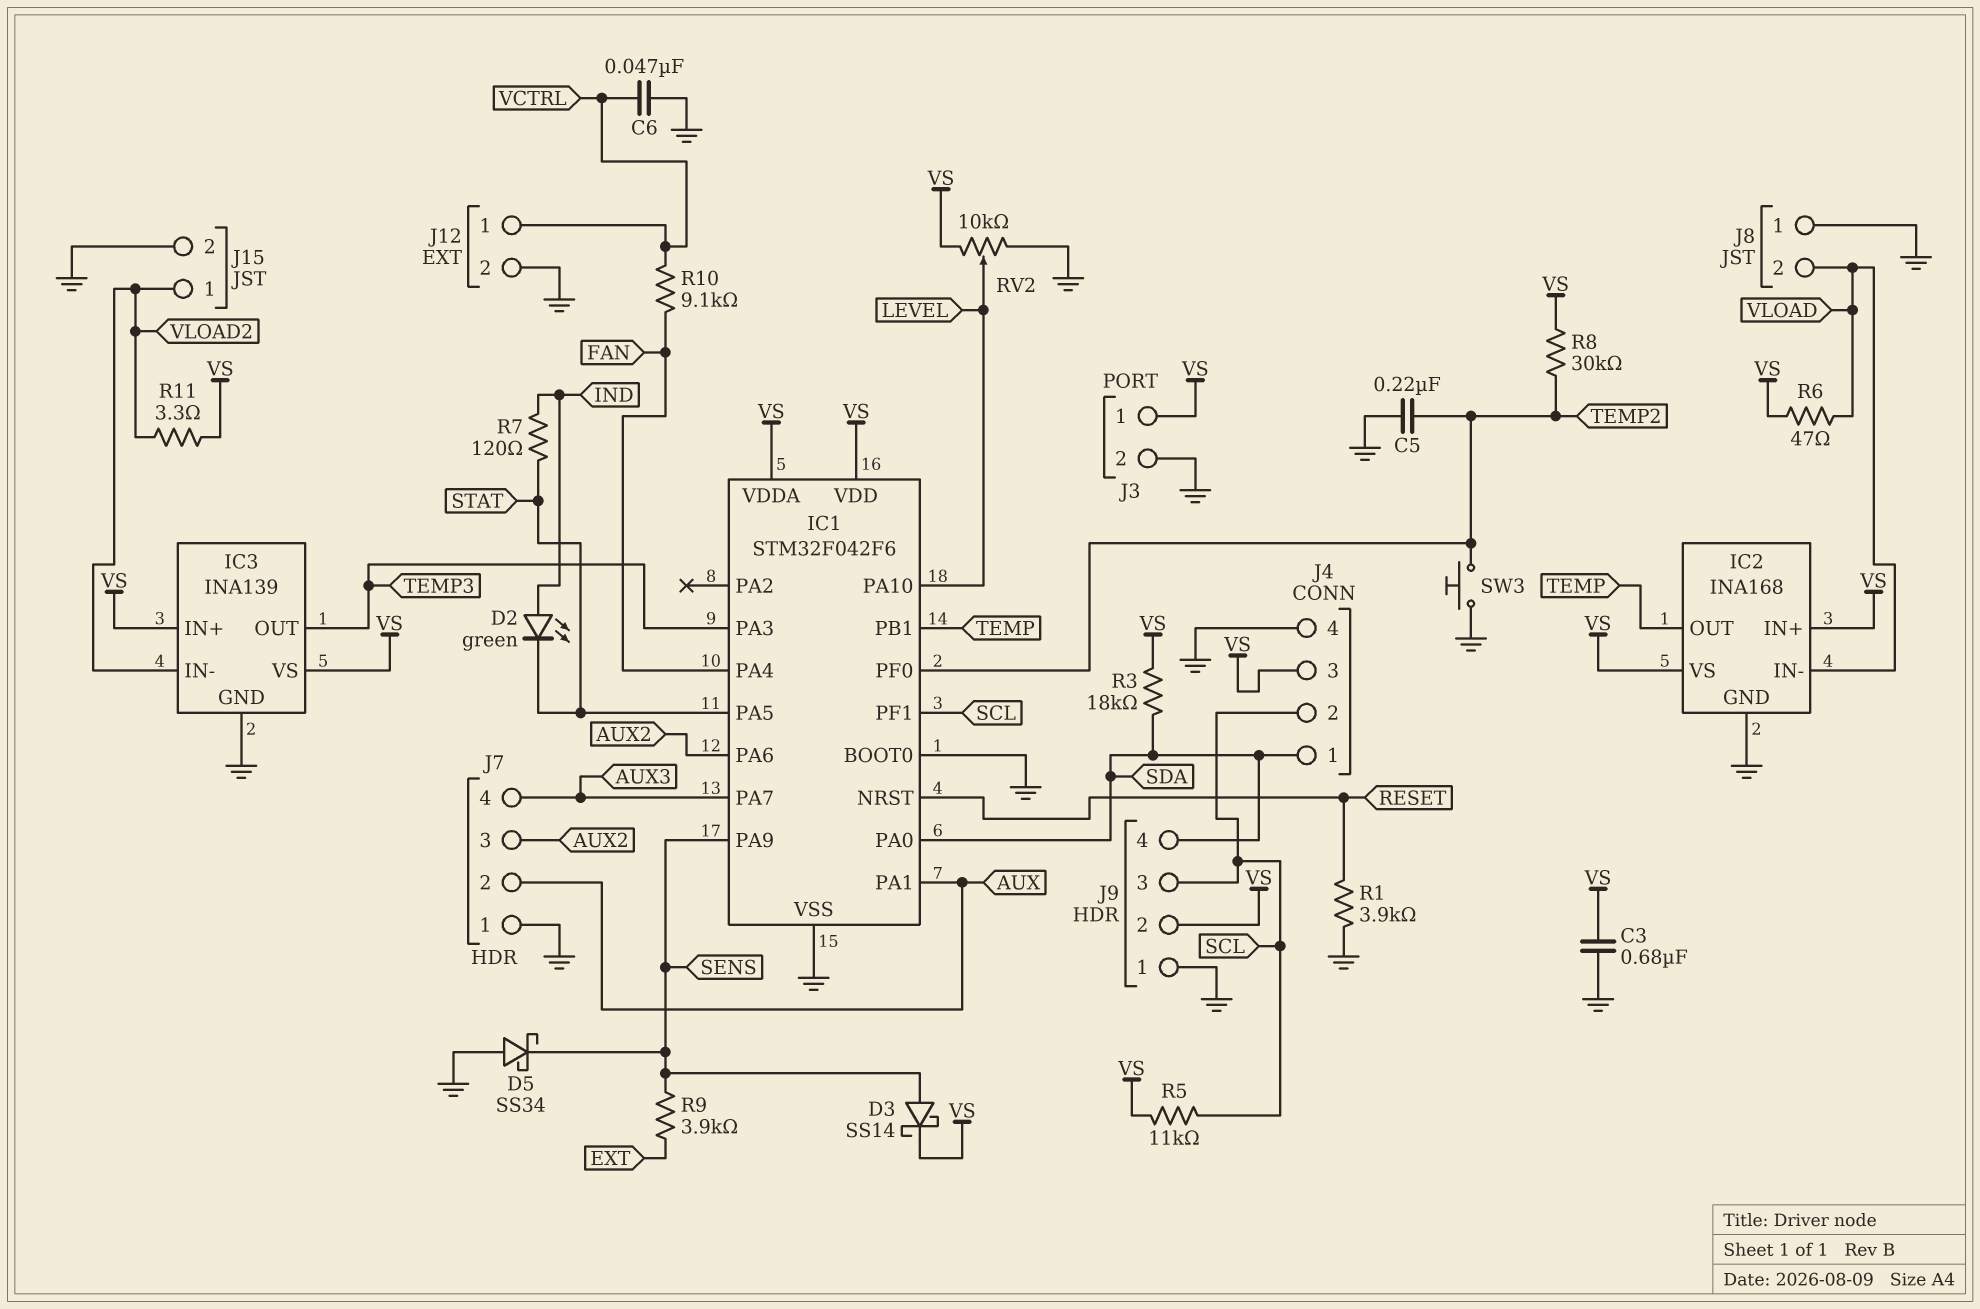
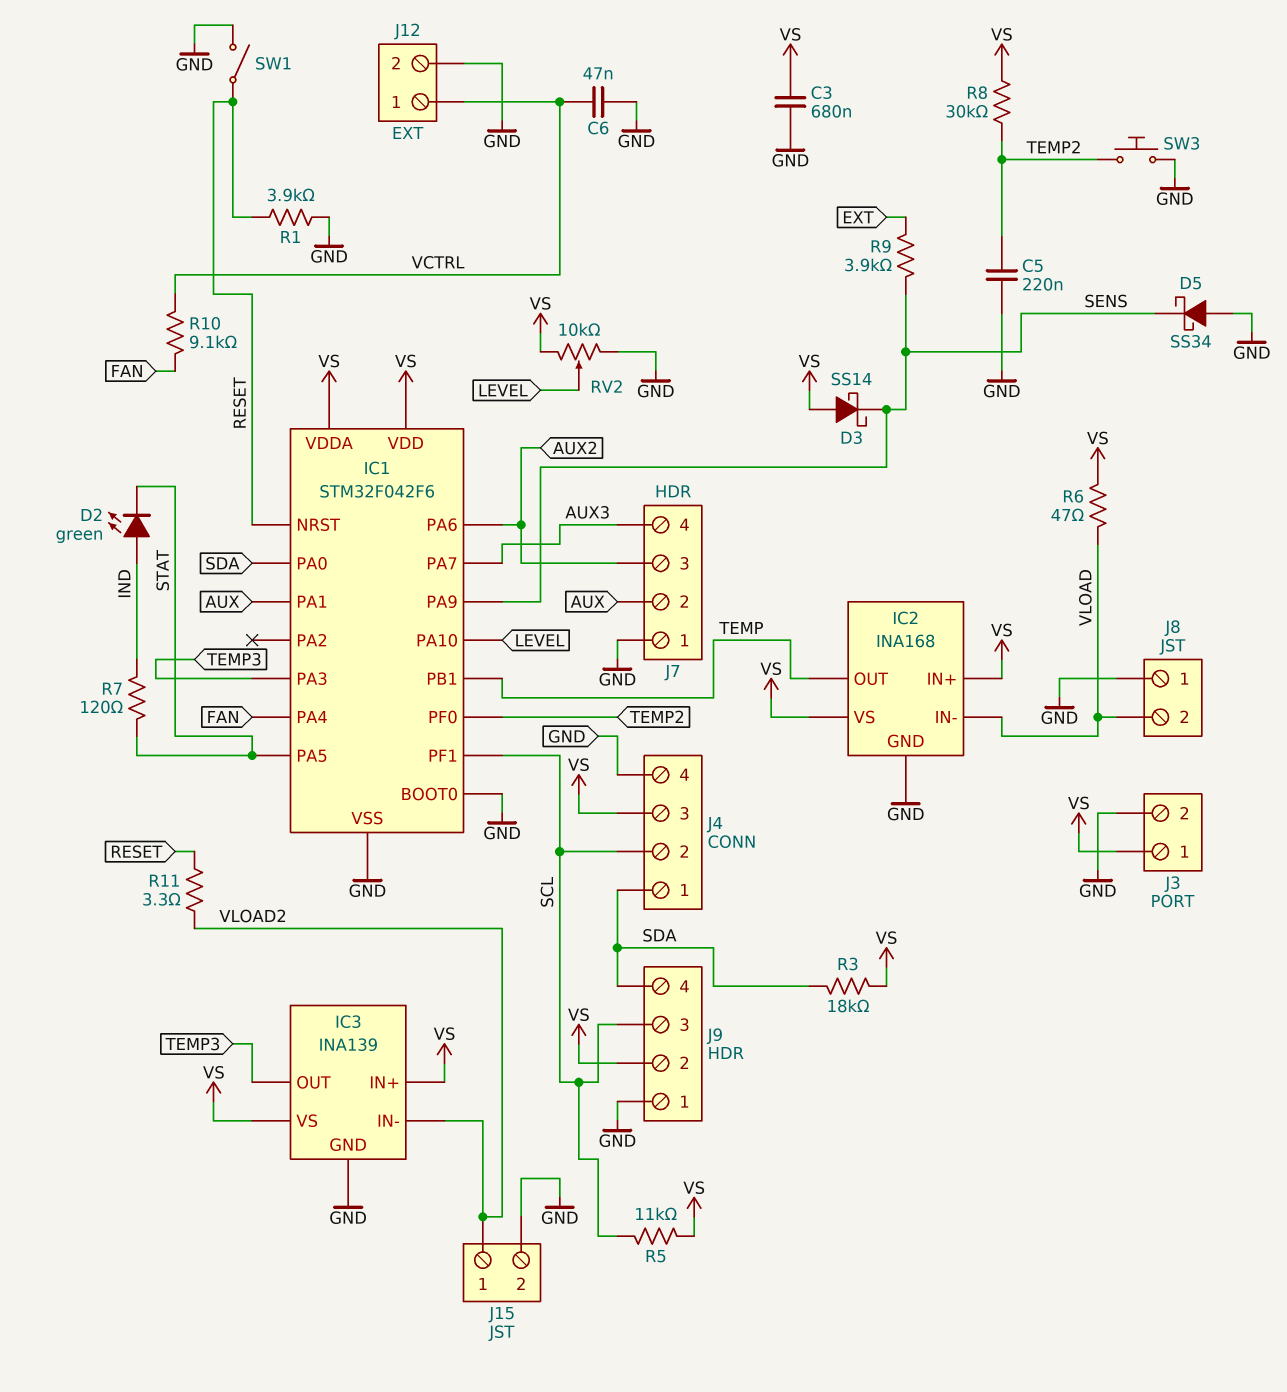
D3: schottky SS14 (A SENS, K VS) -> schottky SS14 (A VS, K SENS)
R11: 3.3 (VLOAD2, VS) -> 3.3 (RESET, VLOAD2)
SW1: none -> switch (GND, RESET)

